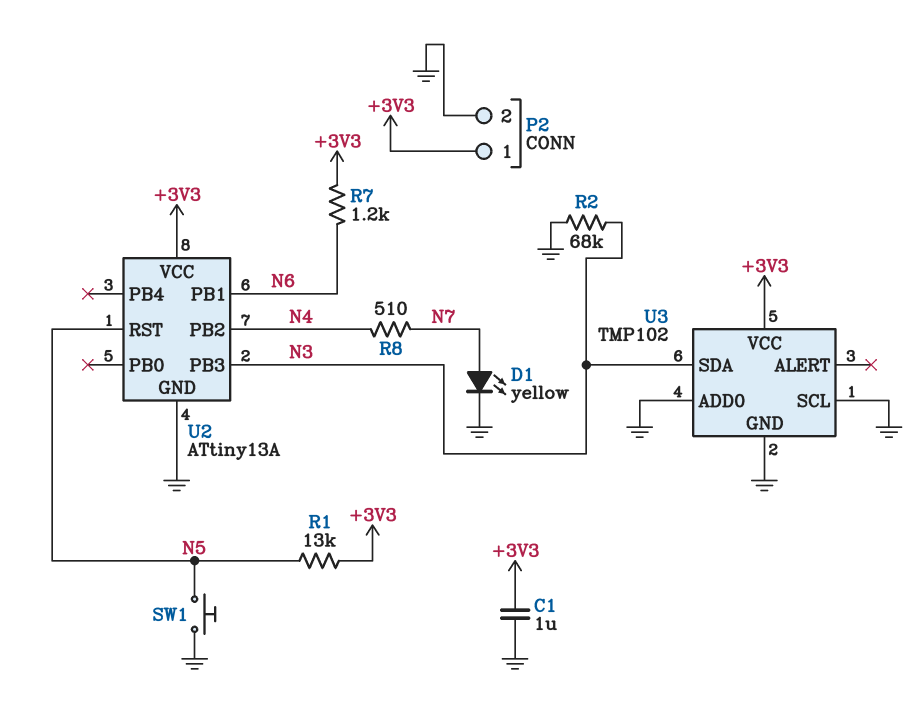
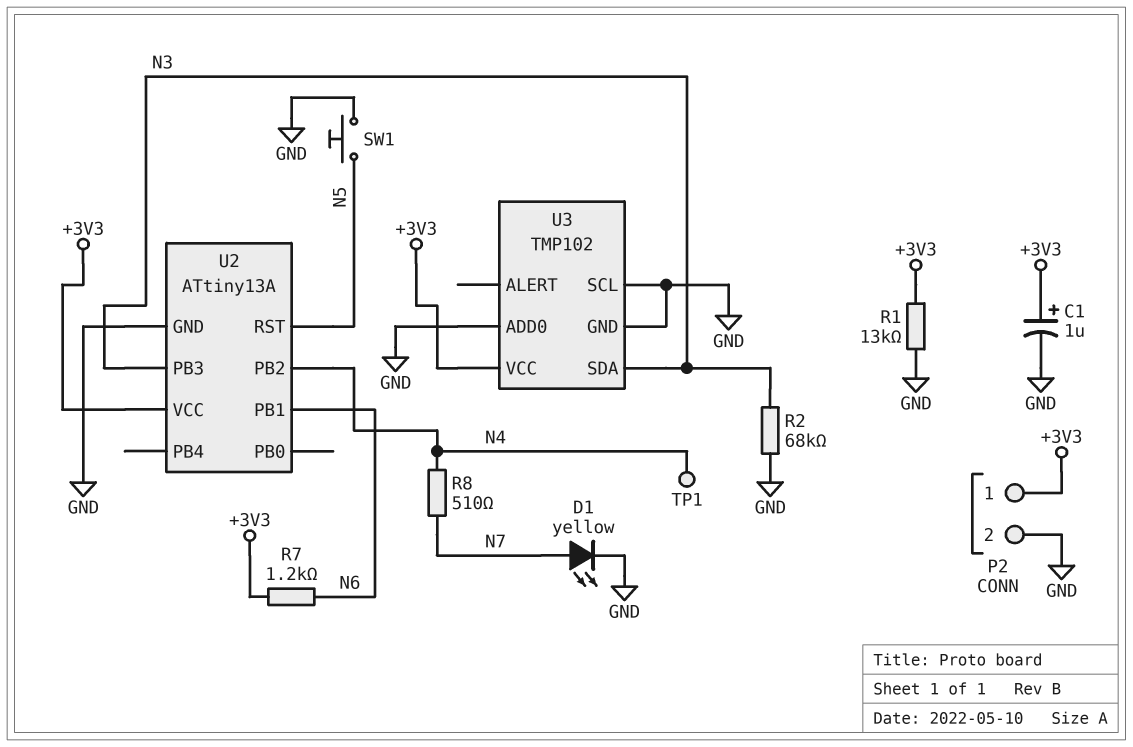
C1: 1uF (+3V3, GND) -> 1uF (plus +3V3, minus GND)
R1: 13k (+3V3, N5) -> 13k (+3V3, GND)
TP1: none -> test point (N4)

